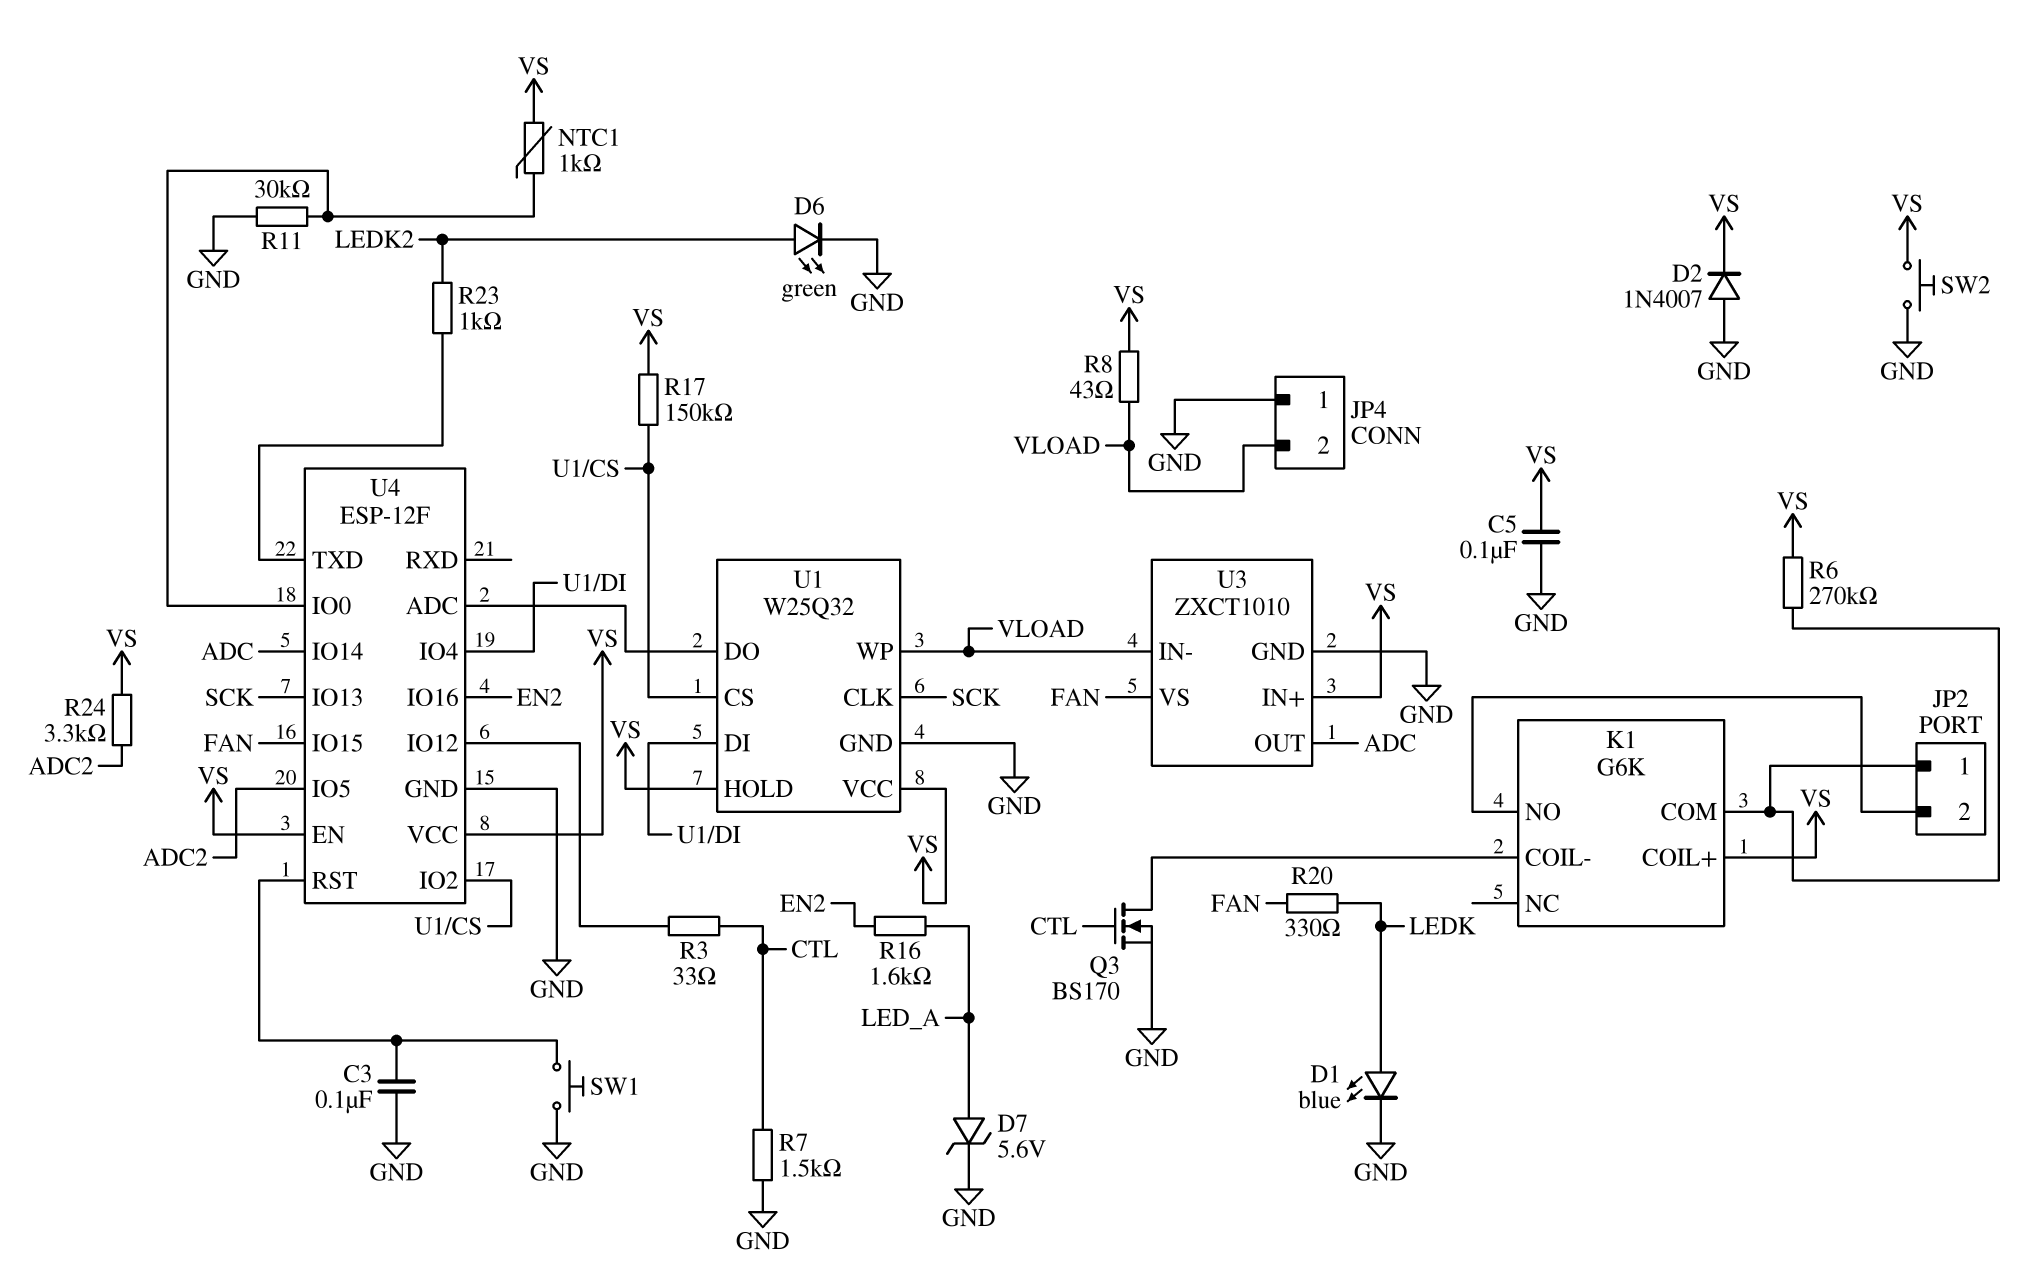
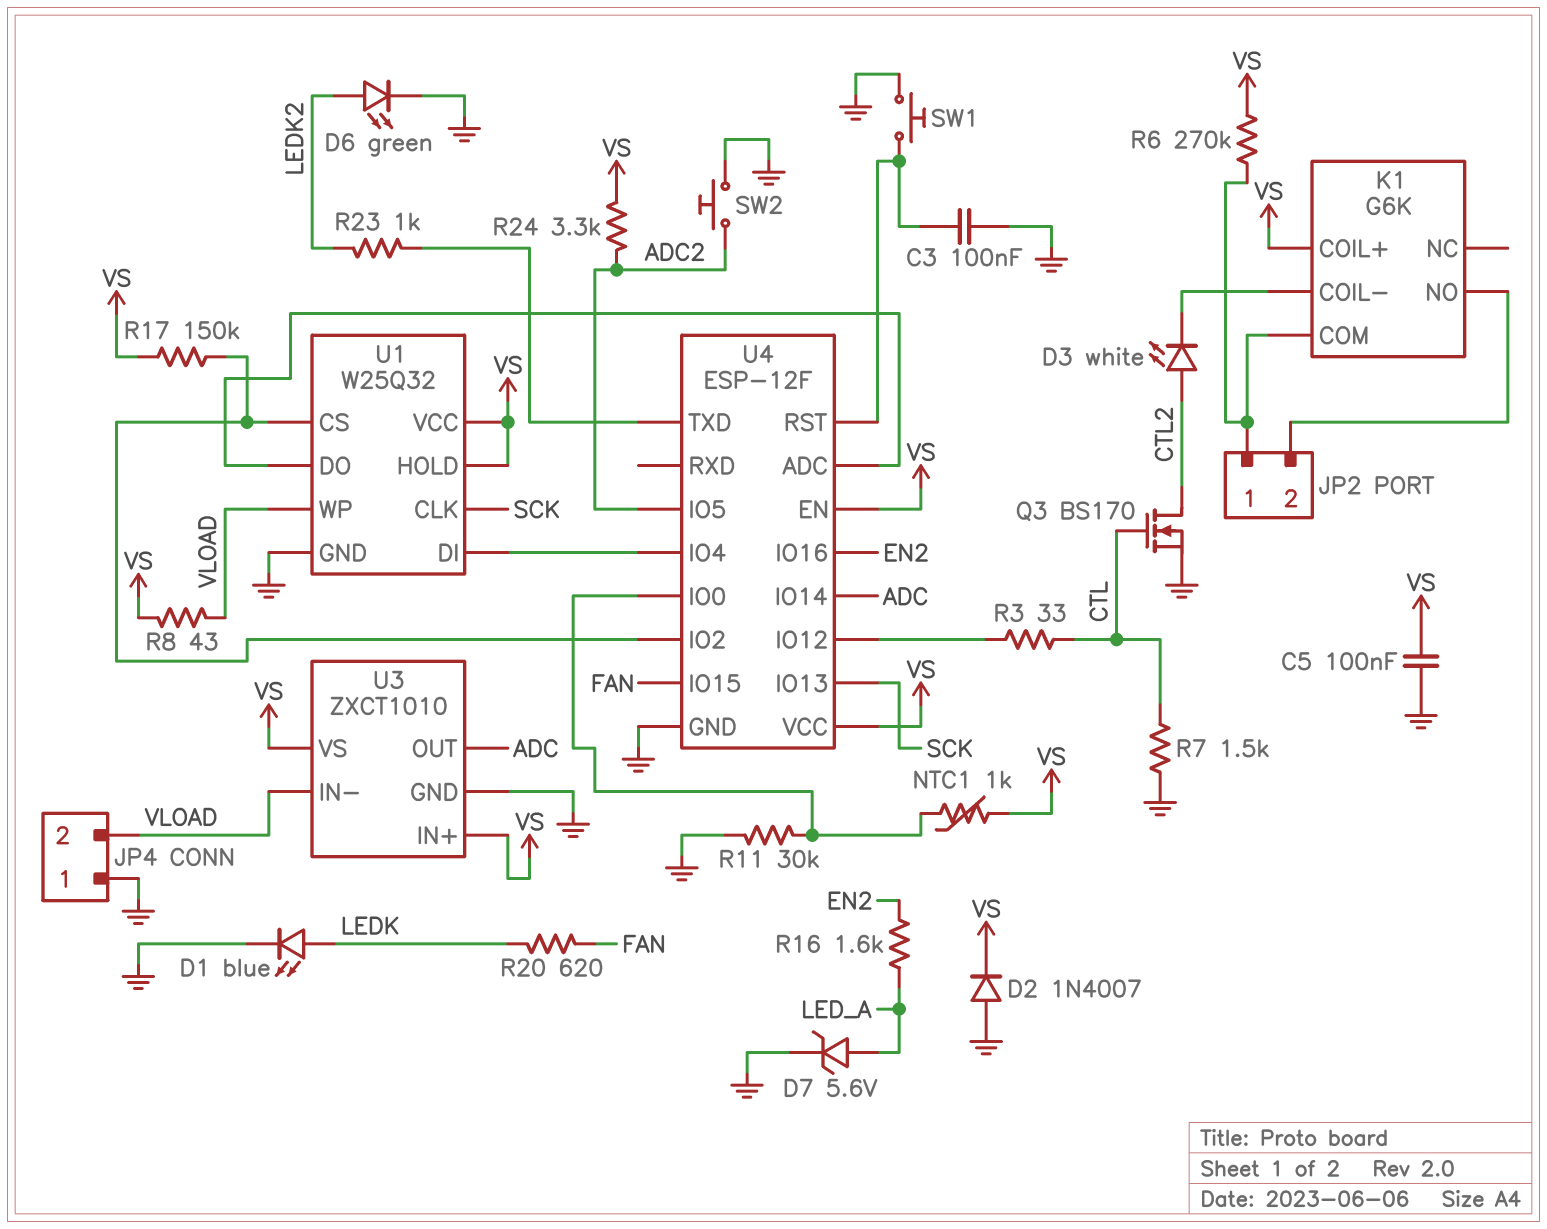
D3: none -> LED white (A CTL2, K K1/COIL-)
Q3: NMOS BS170 (G CTL, D K1/COIL-, S GND) -> NMOS BS170 (G CTL, D CTL2, S GND)
R20: 330 (FAN, LEDK) -> 620 (FAN, LEDK)
SW2: button (GND, VS) -> button (ADC2, GND)
U3 pin VS: FAN -> VS

